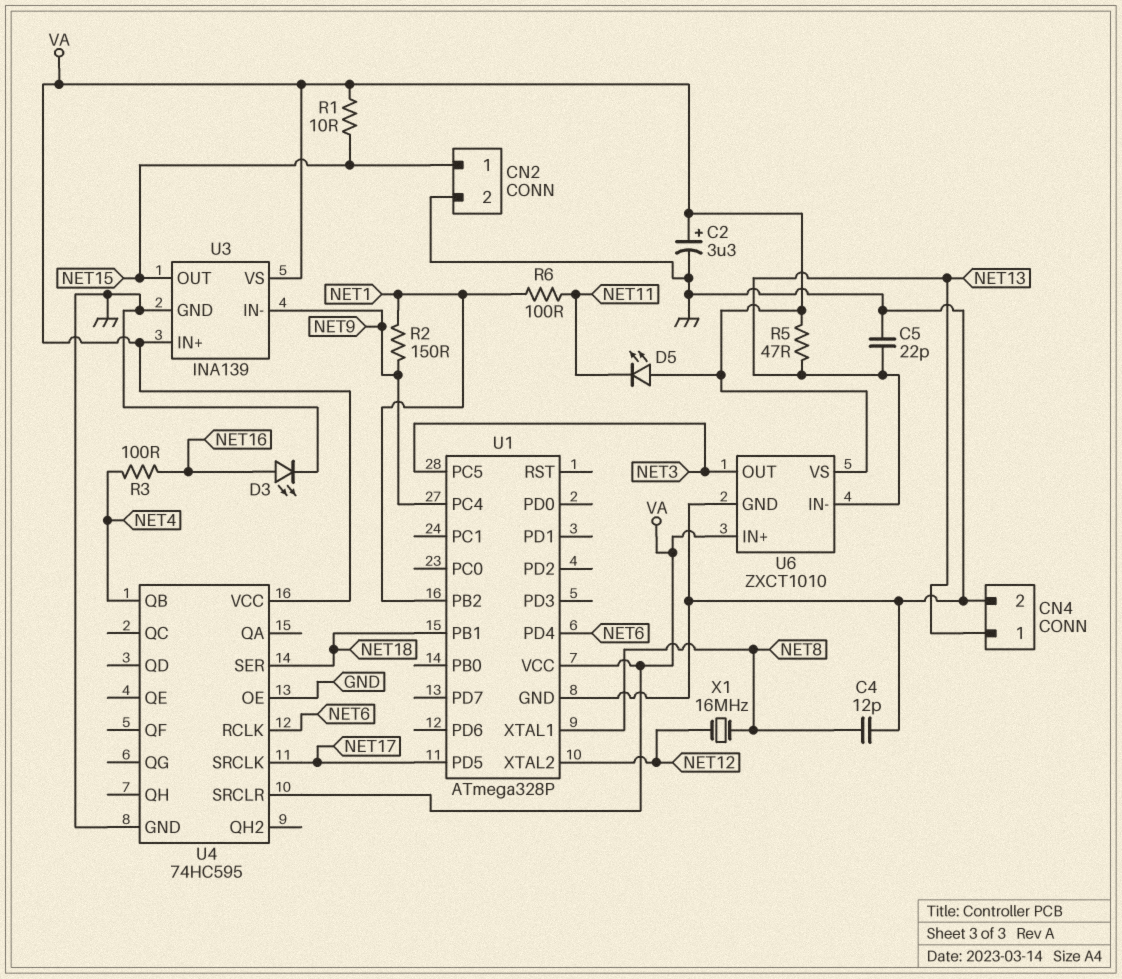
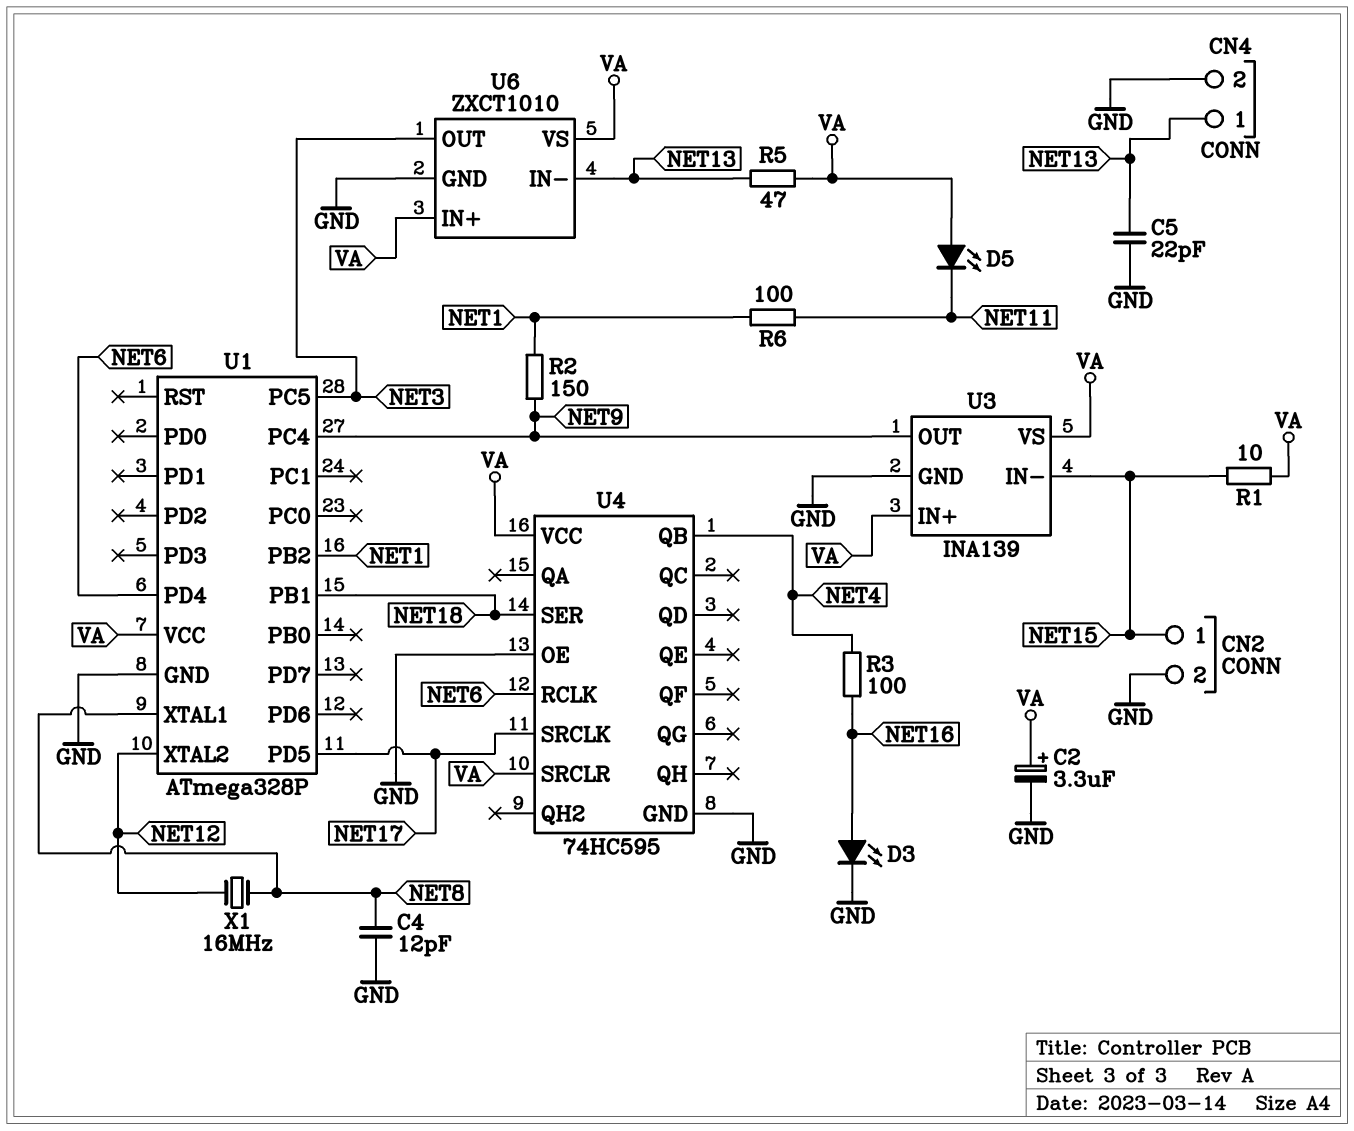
U3 pin IN-: NET9 -> NET15
U3 pin OUT: NET15 -> NET9

